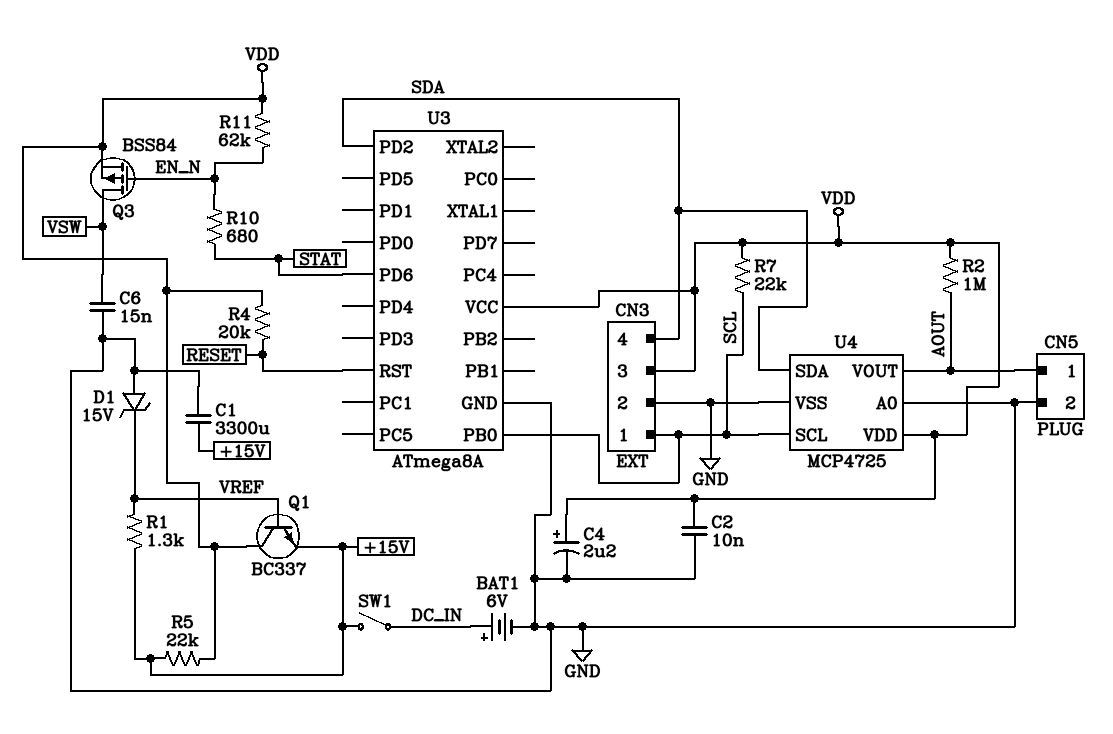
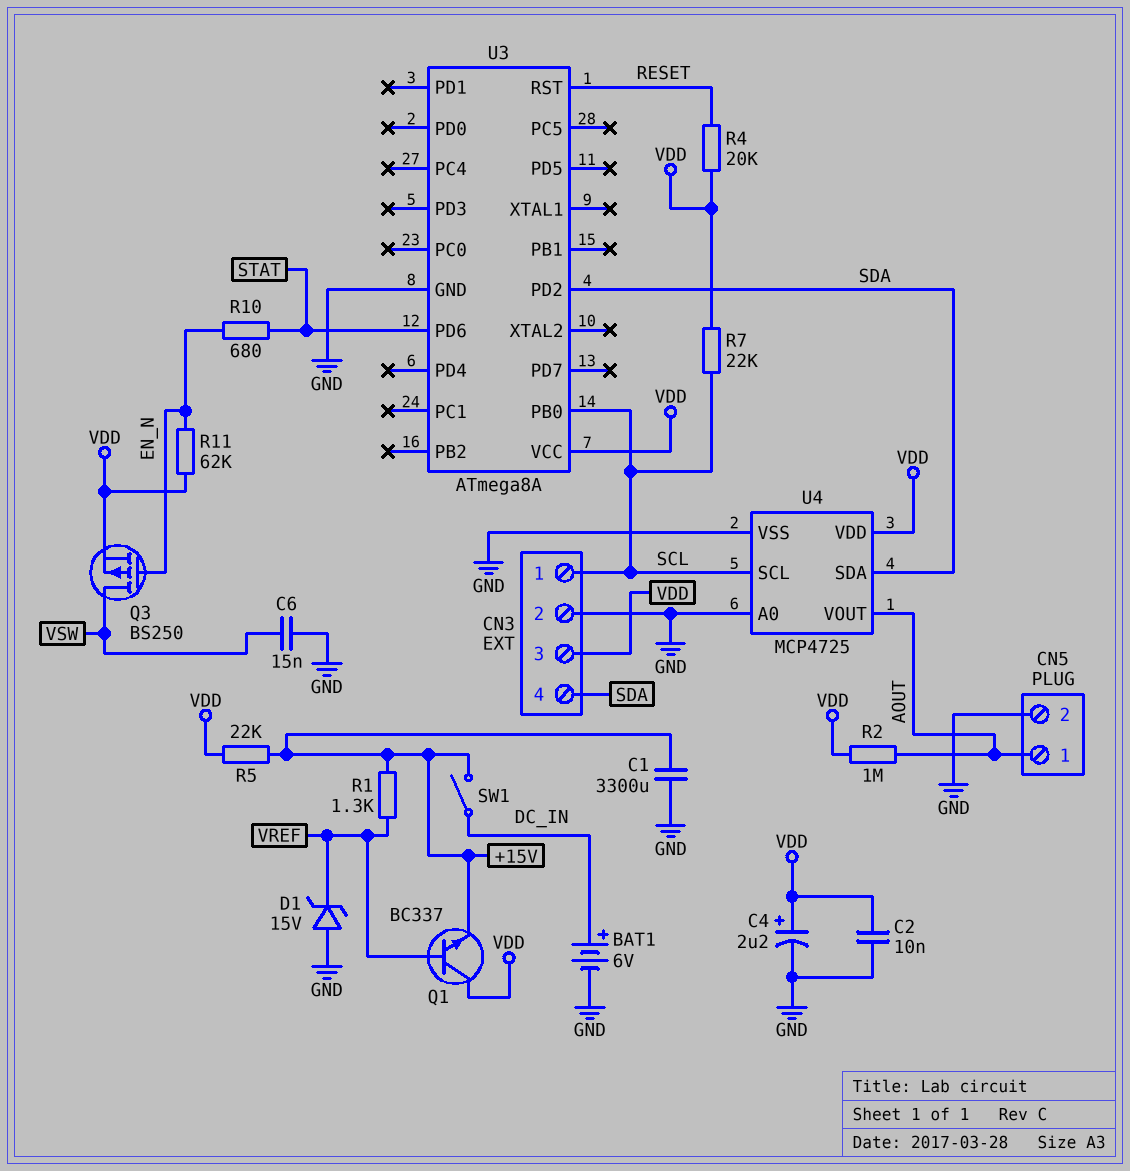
Q3: PMOS BSS84 (G EN_N, D VSW, S VDD) -> PMOS BS250 (G EN_N, D VSW, S VDD)

